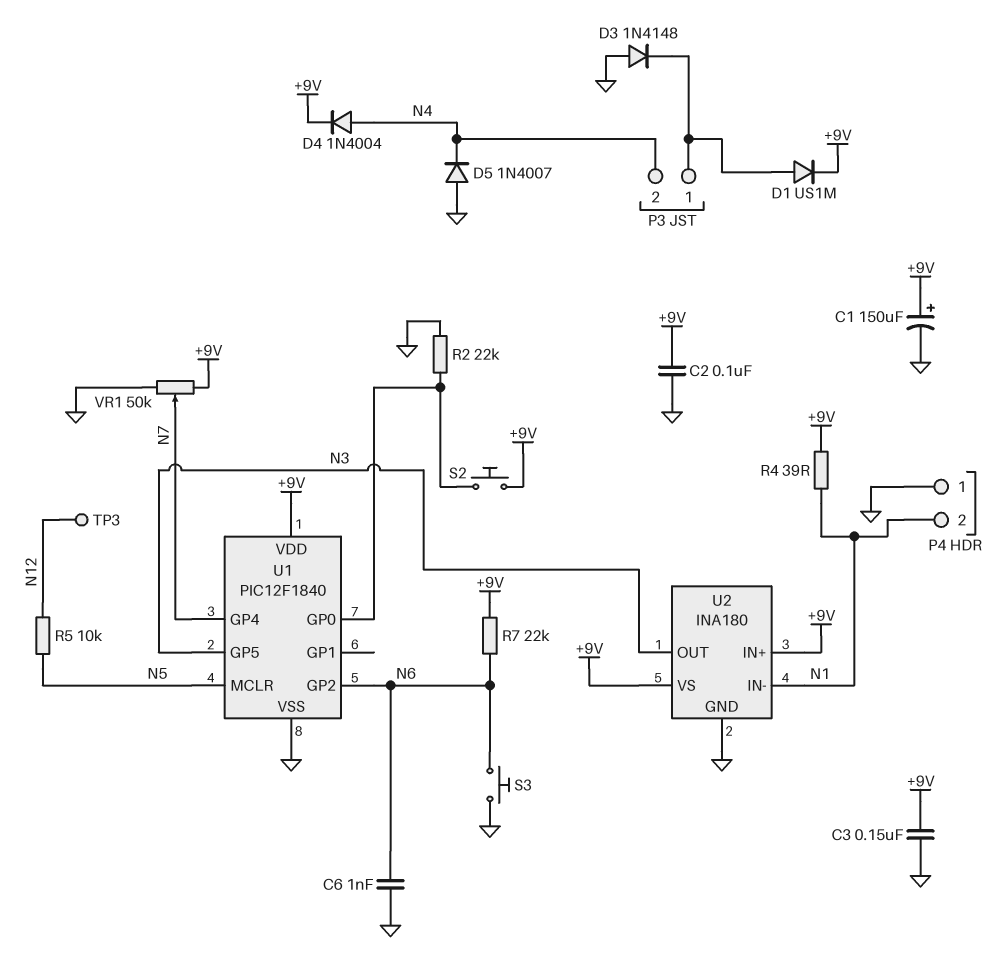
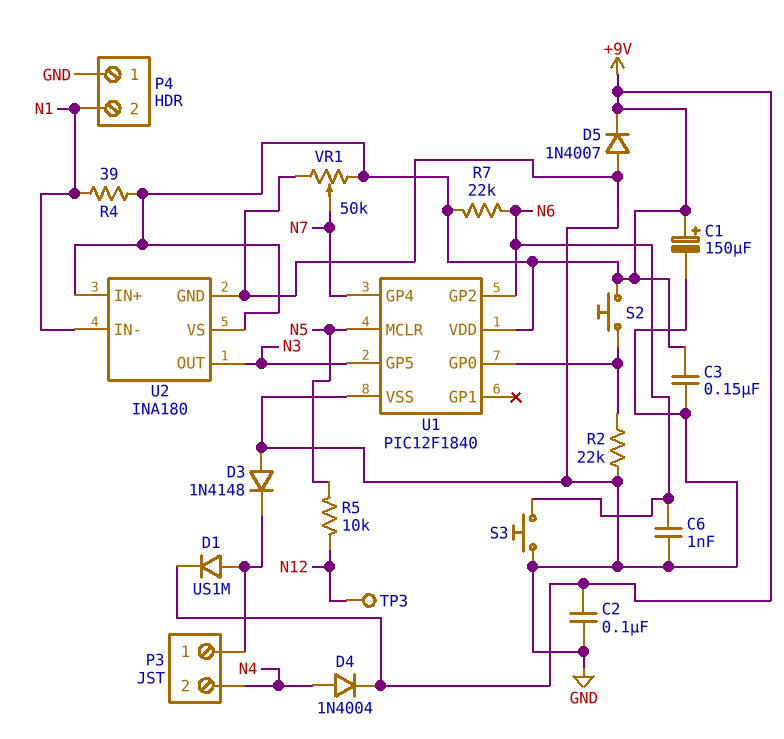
D5: diode 1N4007 (A GND, K N4) -> diode 1N4007 (A GND, K +9V)

